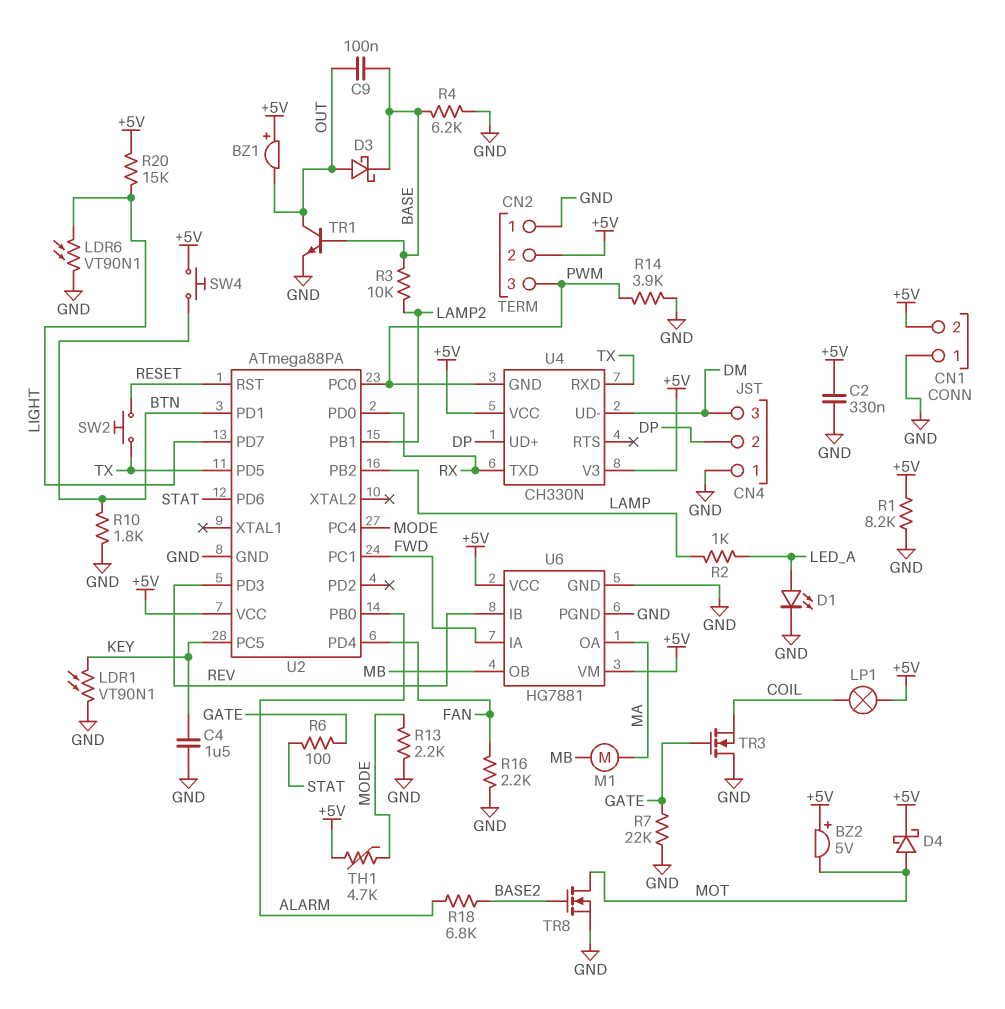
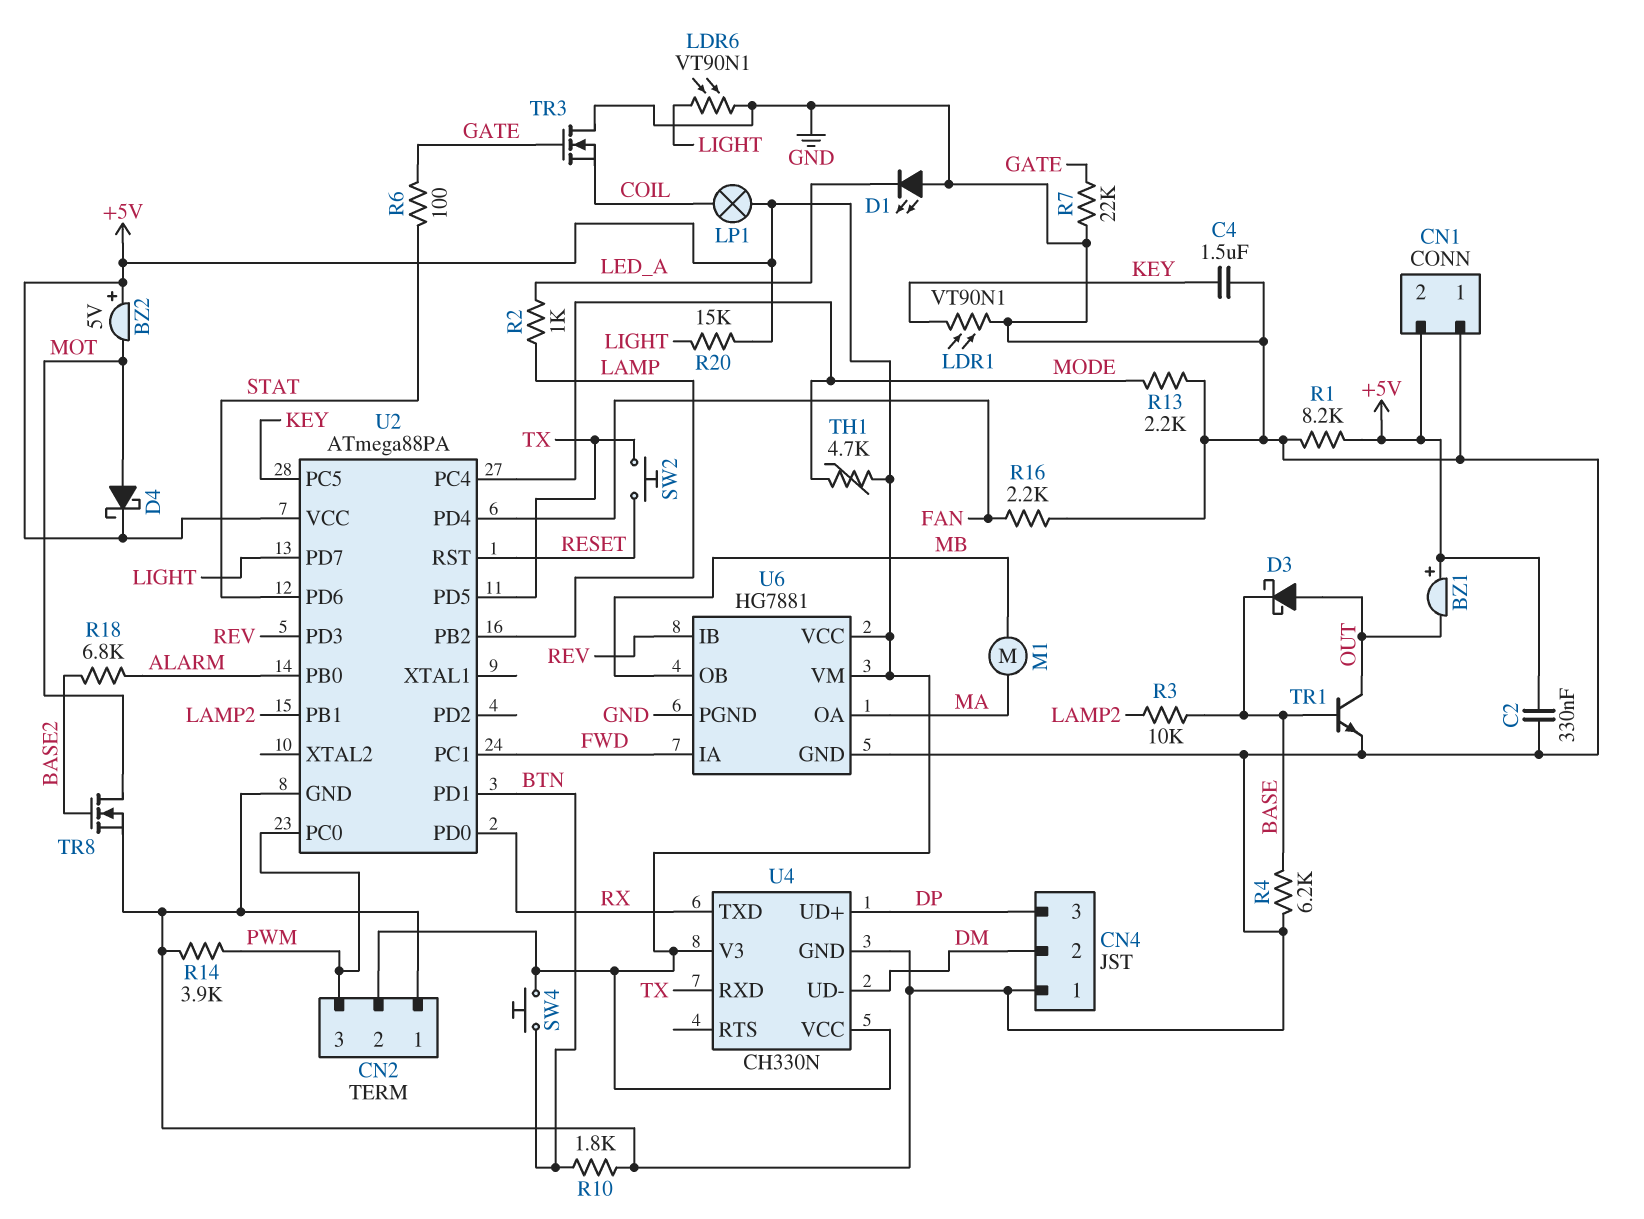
C9: 100nF (BASE, OUT) -> none
CN4 pin 2: DP -> DM
CN4 pin 3: DM -> DP
D1: LED (A LED_A, K GND) -> LED (A GND, K LED_A)
U4 pin GND: PWM -> GND

